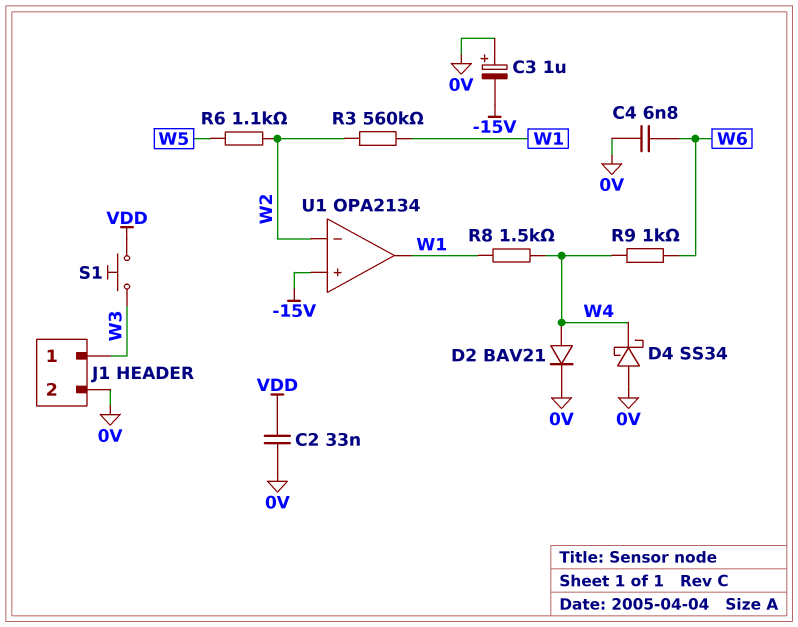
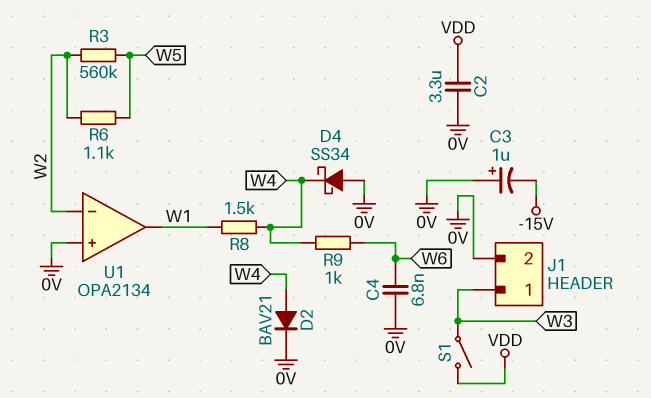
C2: 33nF (0V, VDD) -> 3.3uF (0V, VDD)
R3: 560k (W1, W2) -> 560k (W2, W5)
S1: button (VDD, W3) -> switch (VDD, W3)
U1 pin in+: -15V -> 0V

